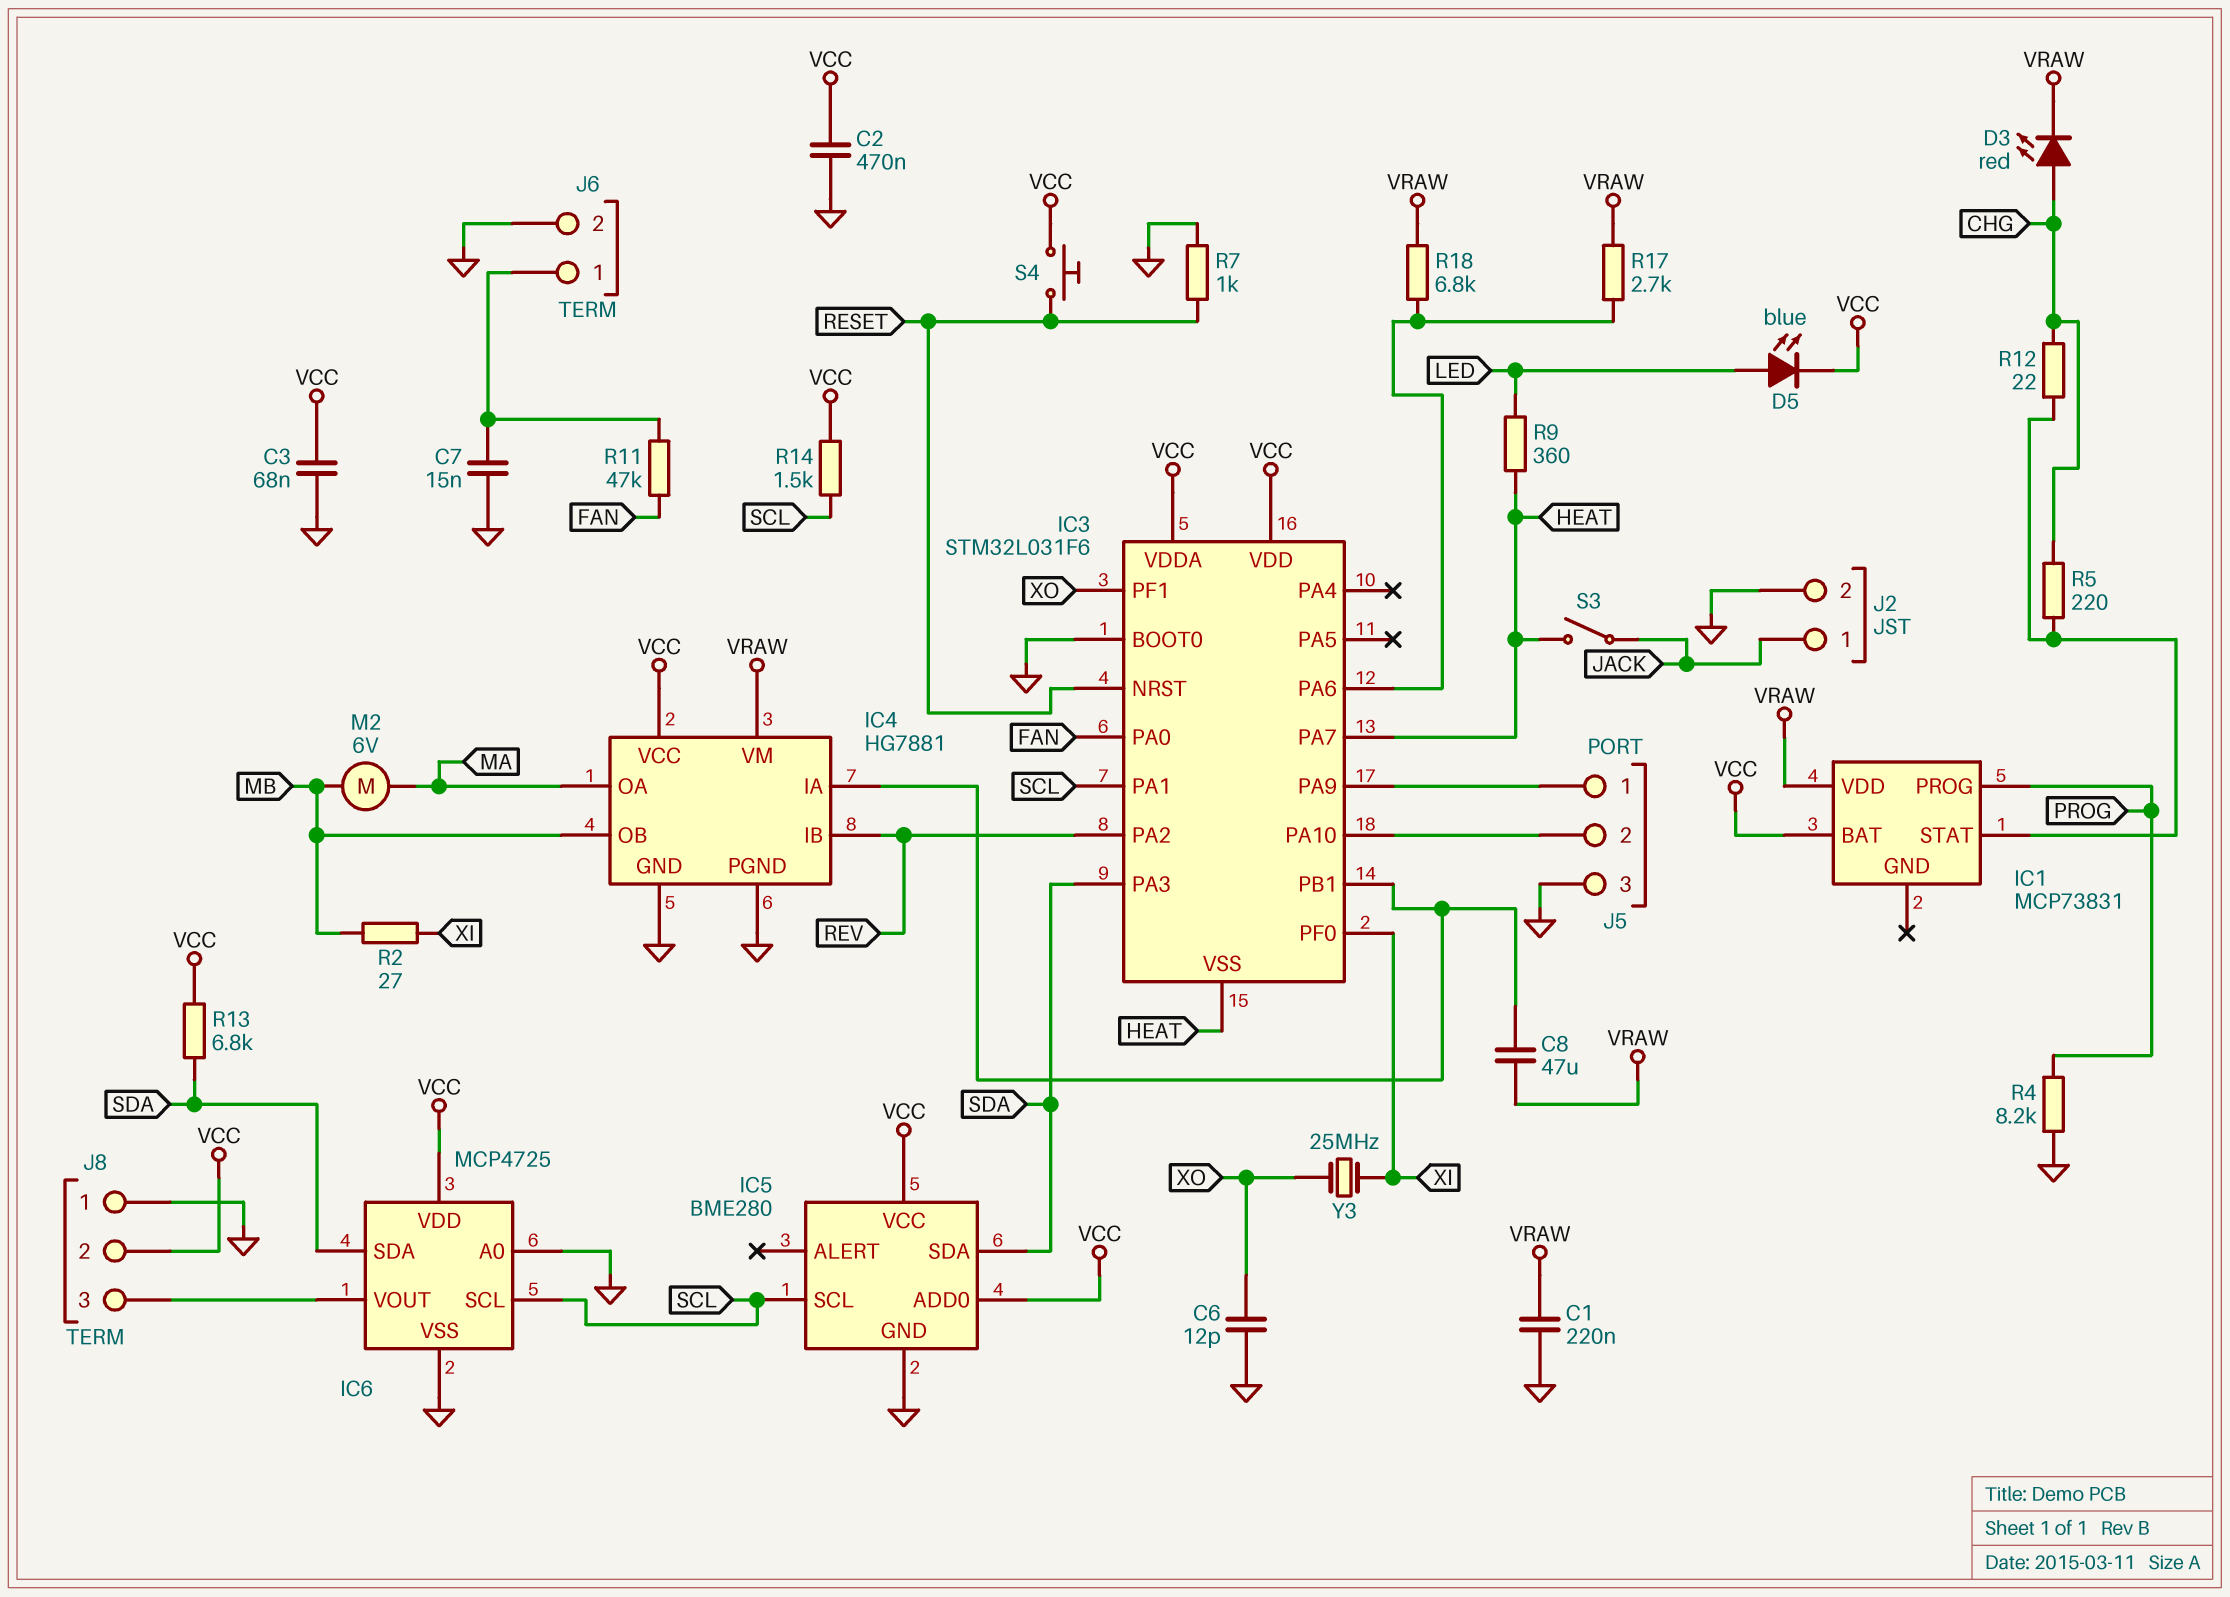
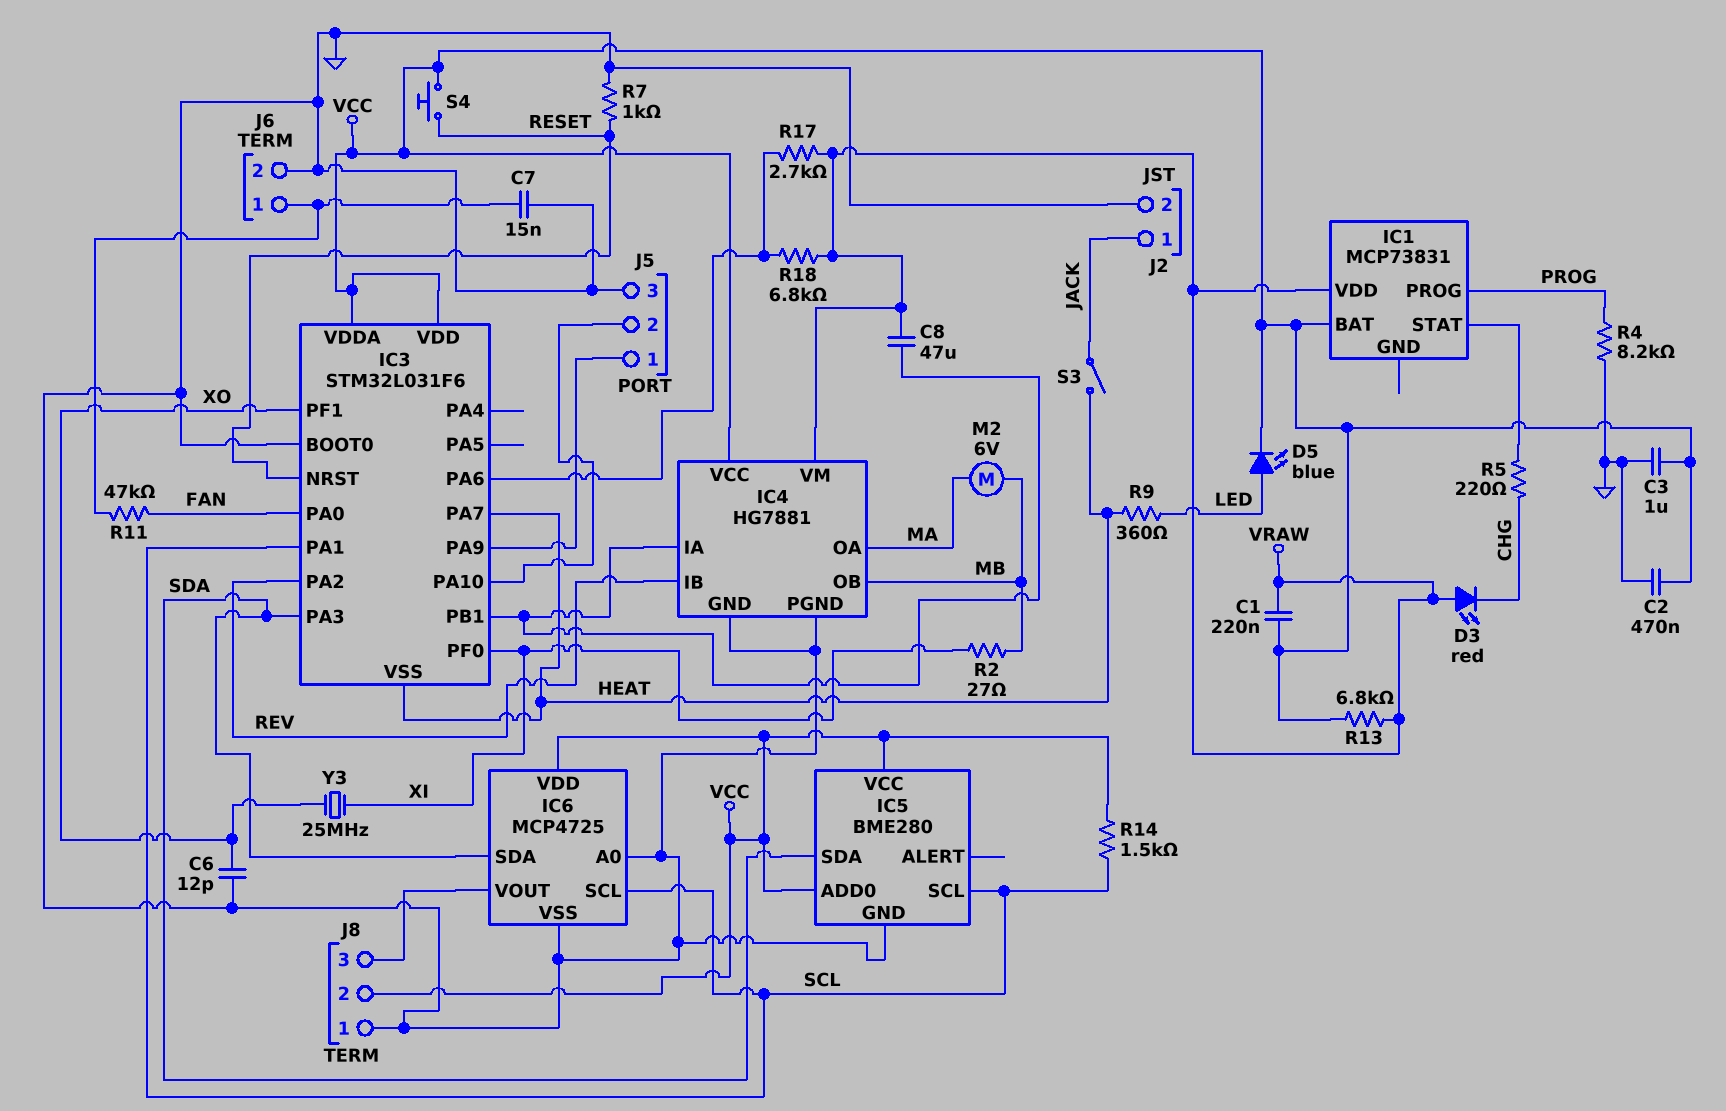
C1: 220nF (GND, VRAW) -> 220nF (VCC, VRAW)
C3: 68nF (GND, VCC) -> 1uF (GND, VCC)
D3: LED red (A CHG, K VRAW) -> LED red (A VRAW, K CHG)
R12: 22 (CHG, IC1/STAT) -> none
R13: 6.8k (SDA, VCC) -> 6.8k (VCC, VRAW)

